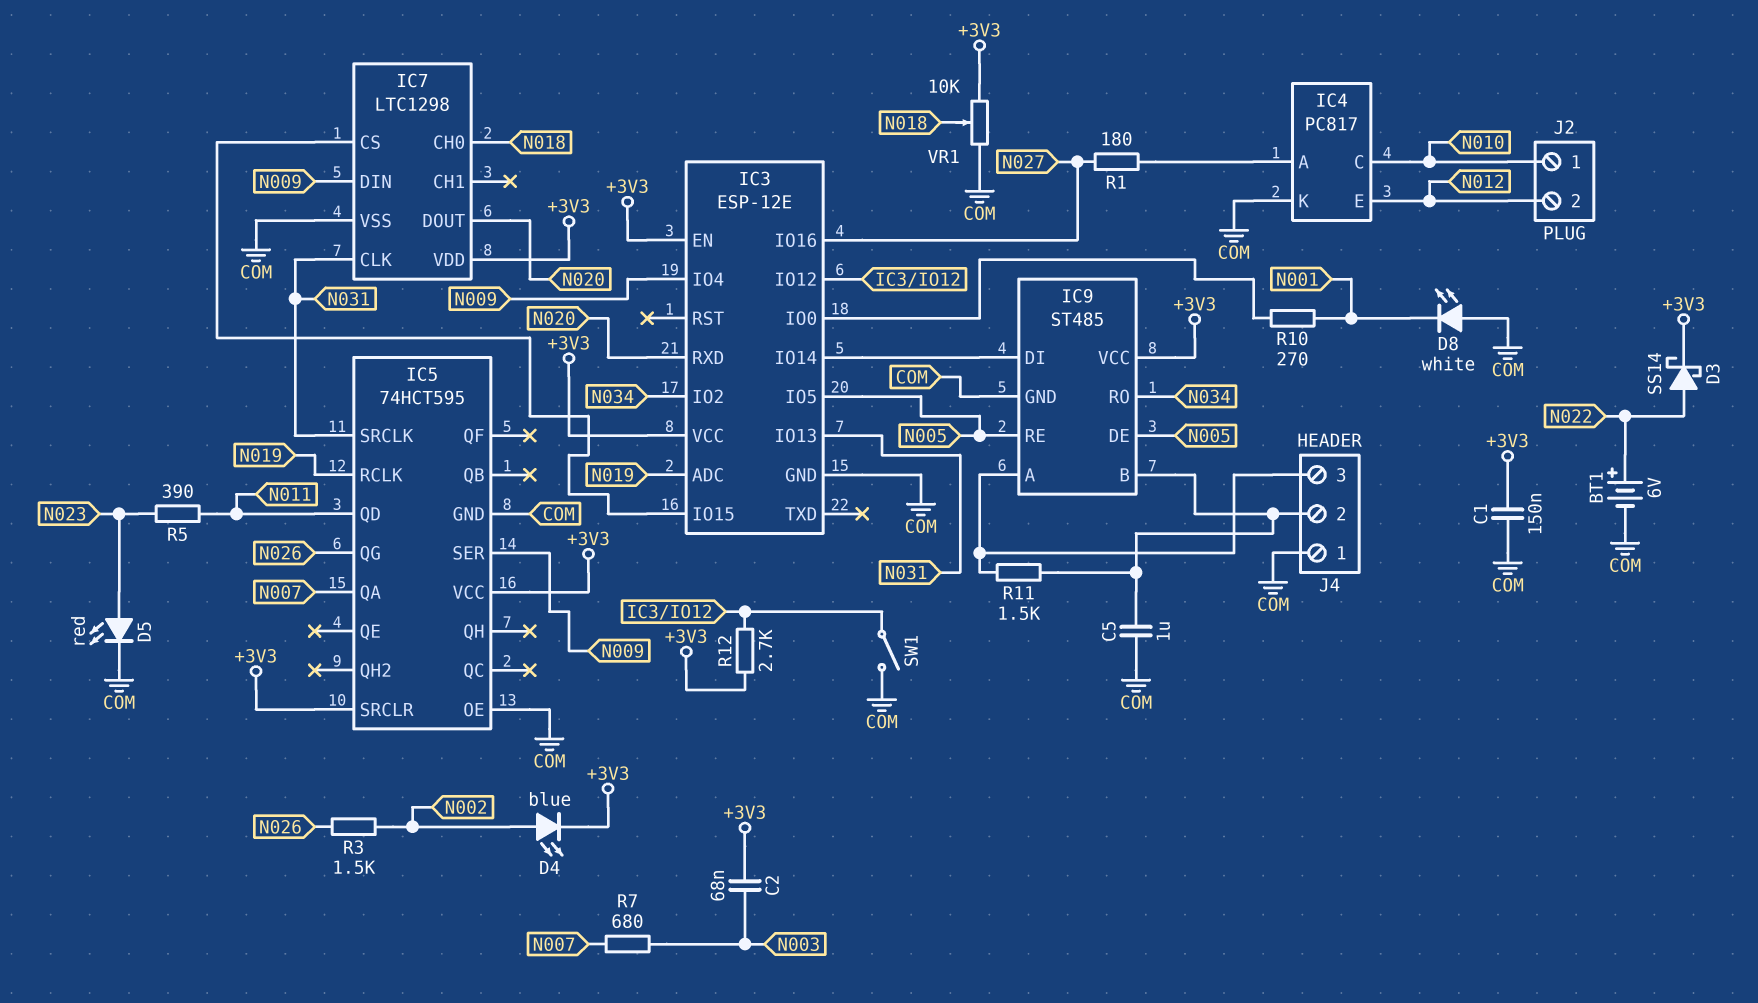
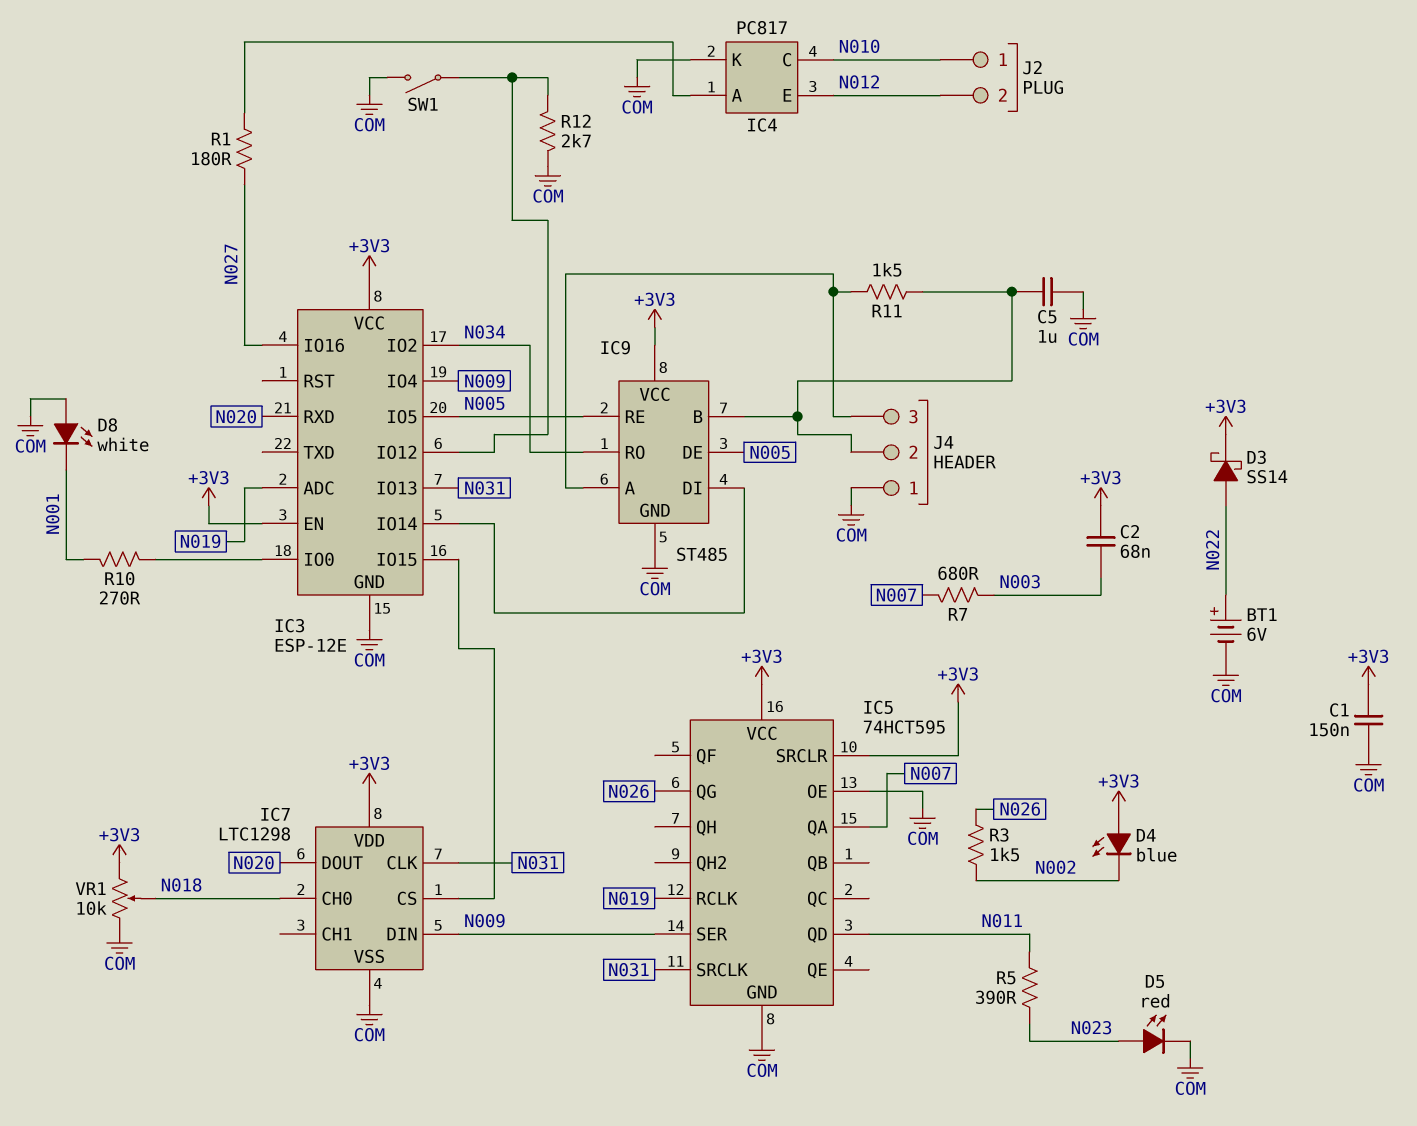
D4: LED blue (A N002, K +3V3) -> LED blue (A +3V3, K N002)
R12: 2.7k (+3V3, IC3/IO12) -> 2.7k (COM, IC3/IO12)

